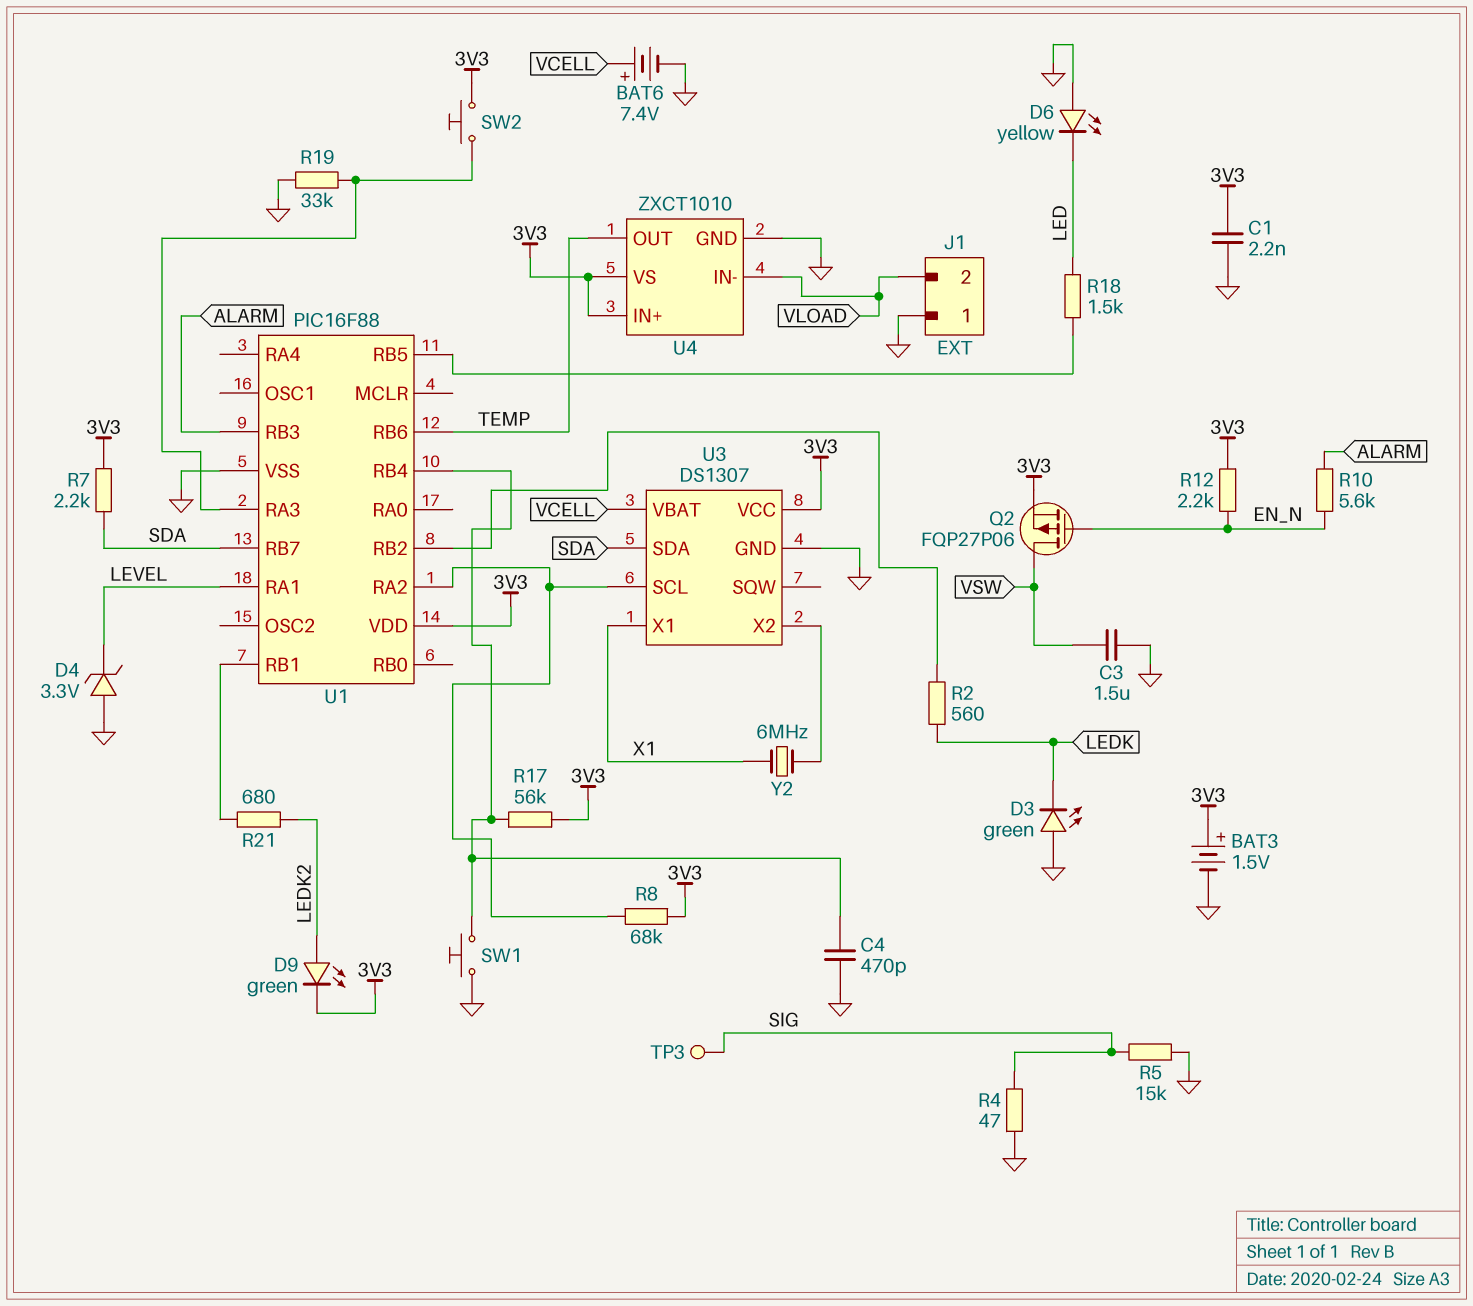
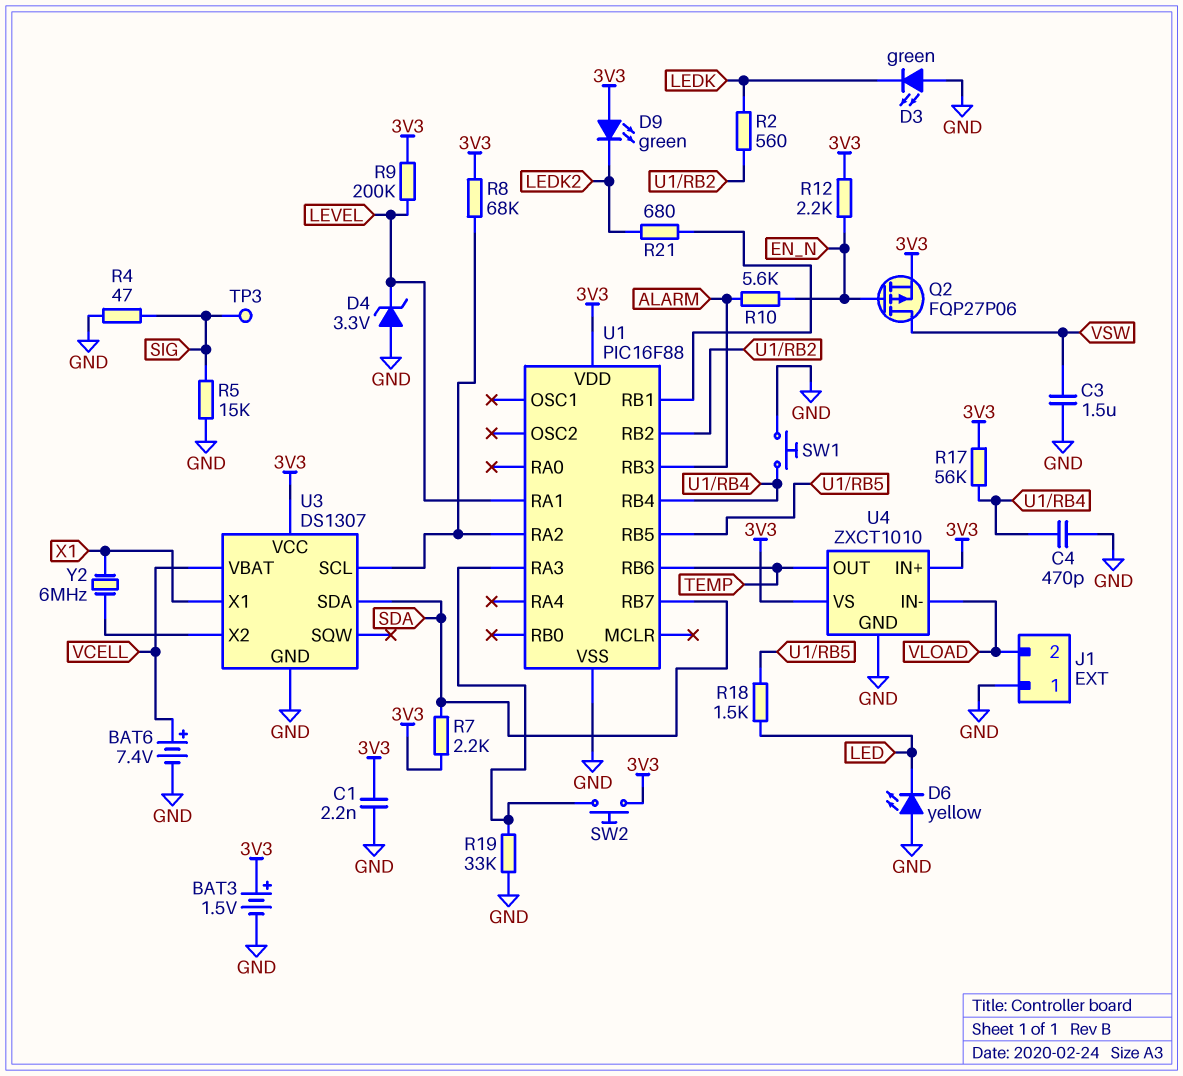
D9: LED green (A LEDK2, K 3V3) -> LED green (A 3V3, K LEDK2)
R9: none -> 200k (3V3, LEVEL)

